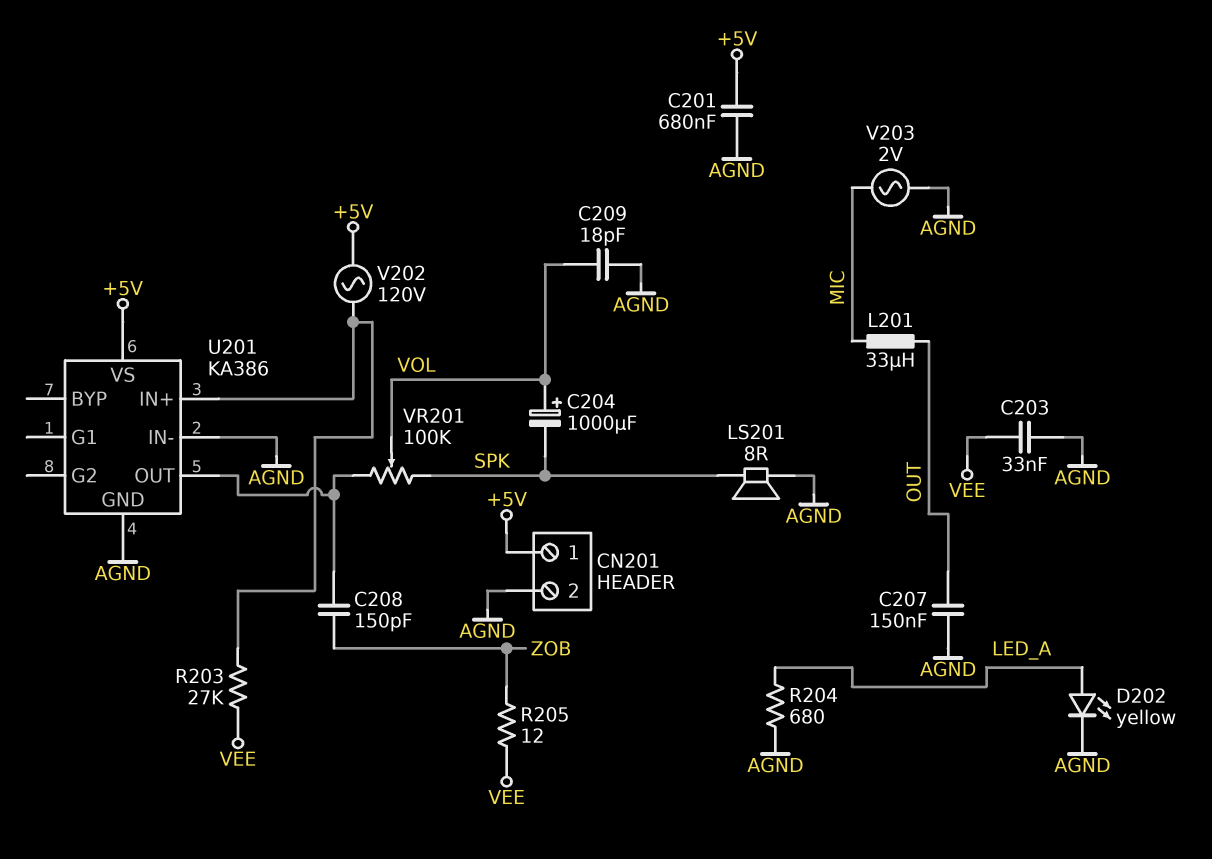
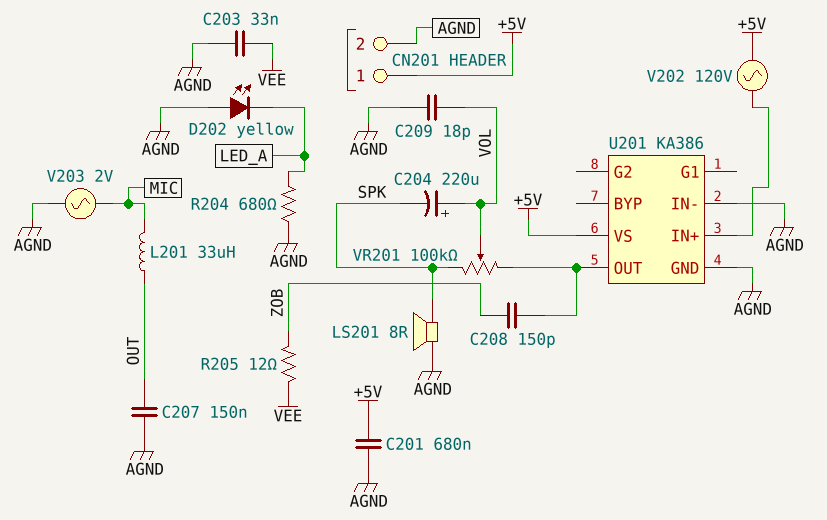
C204: 1000uF (plus VOL, minus SPK) -> 220uF (plus VOL, minus SPK)
D202: LED yellow (A LED_A, K AGND) -> LED yellow (A AGND, K LED_A)
R203: 27k (U201/IN+, VEE) -> none

